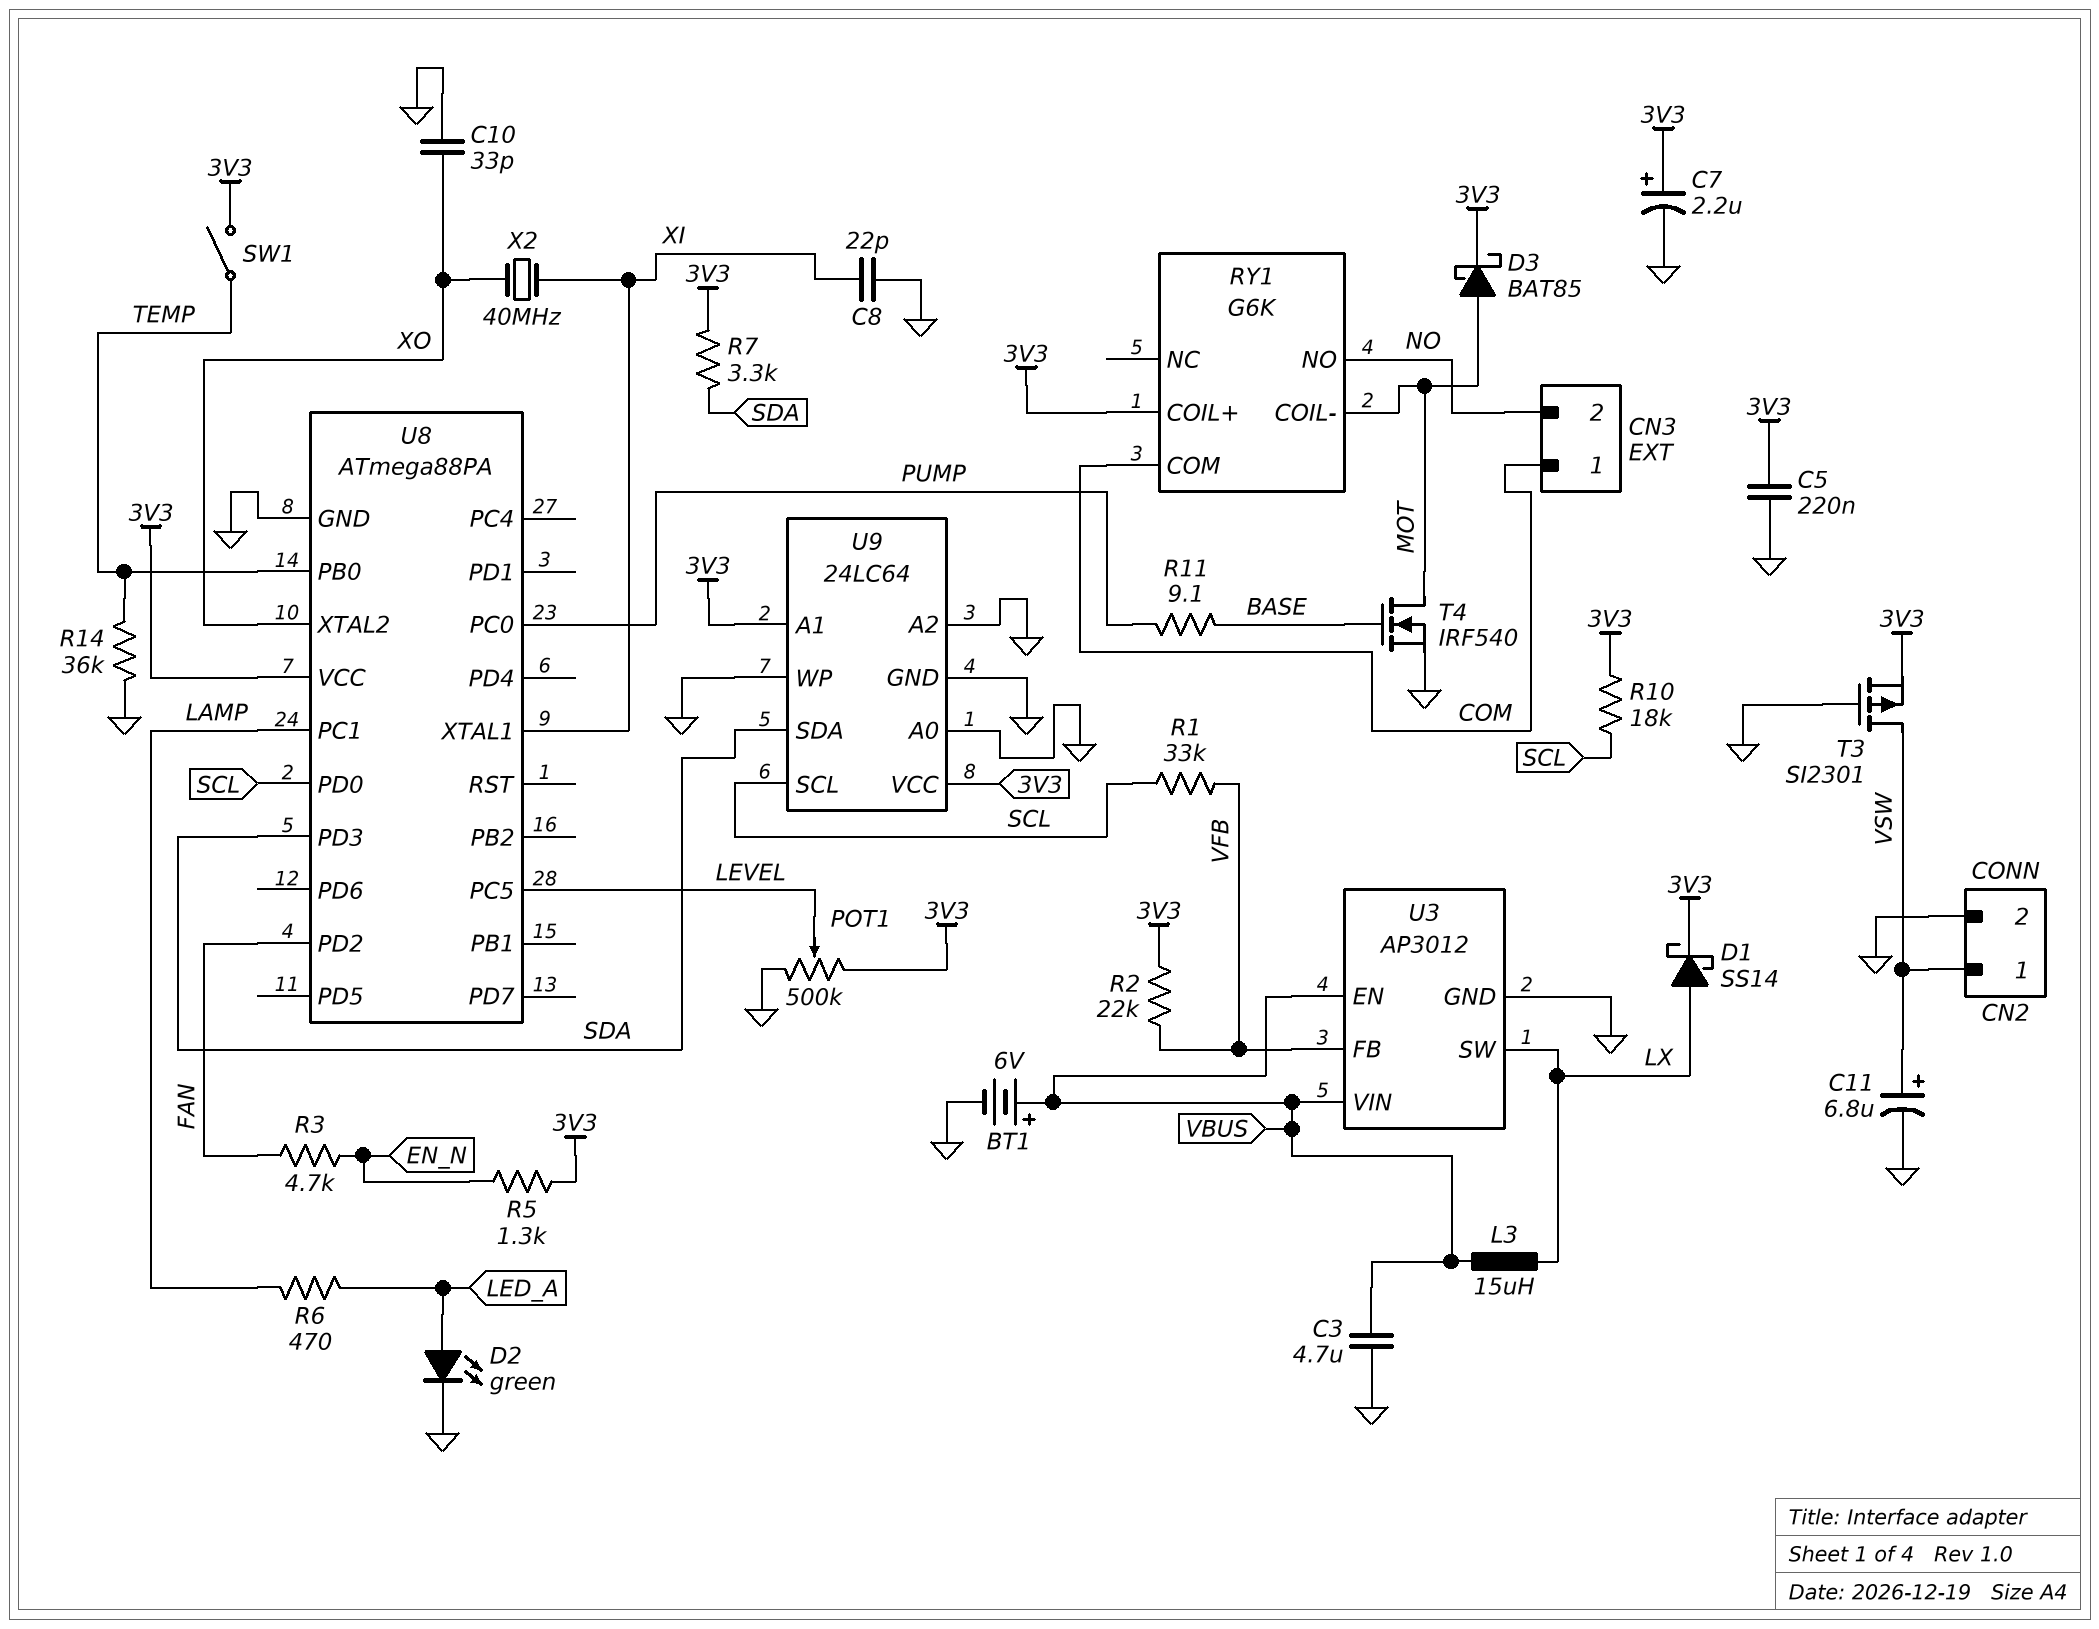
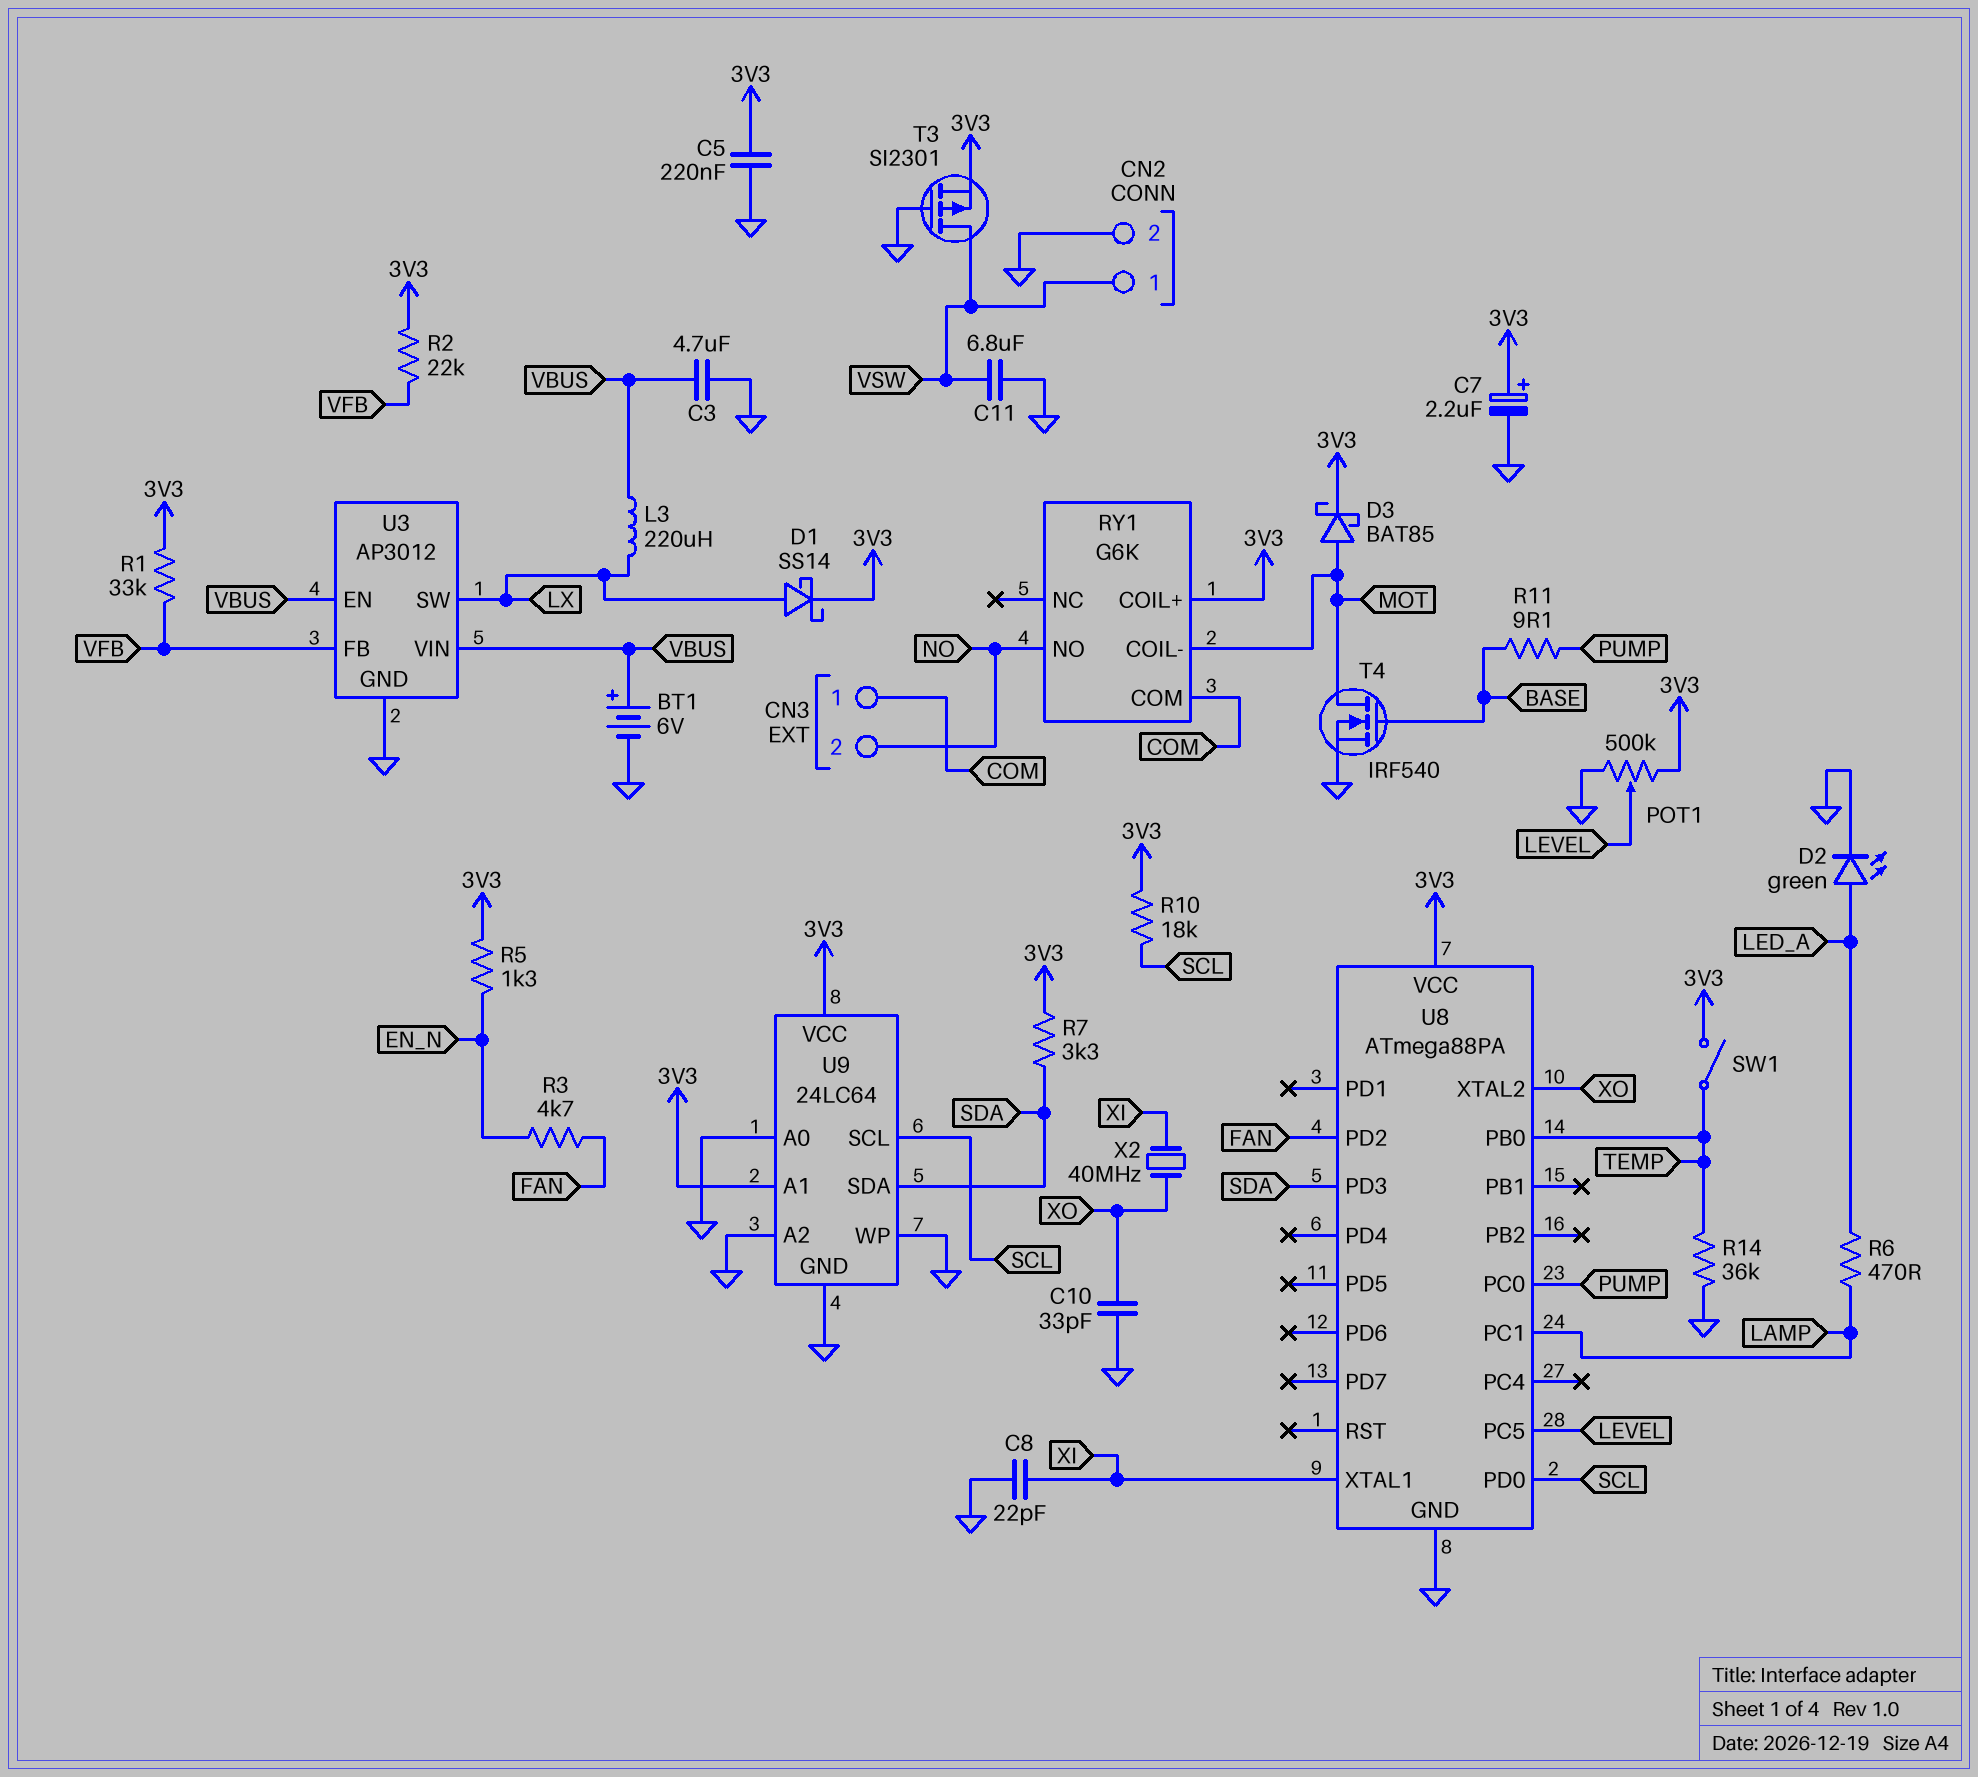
C11: 6.8uF (plus VSW, minus GND) -> 6.8uF (GND, VSW)
L3: 15uH (LX, VBUS) -> 220uH (LX, VBUS)
R1: 33k (SCL, VFB) -> 33k (3V3, VFB)

